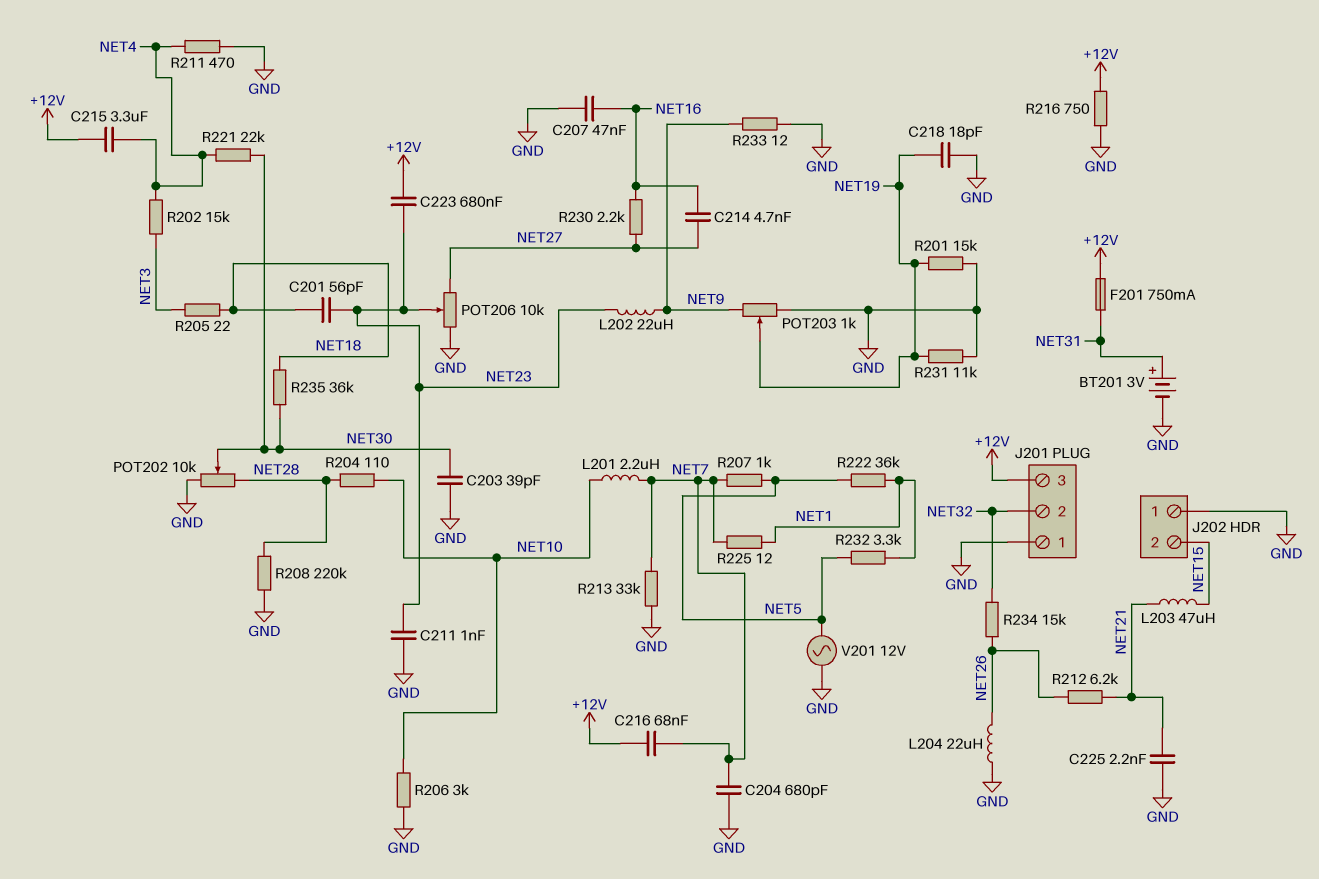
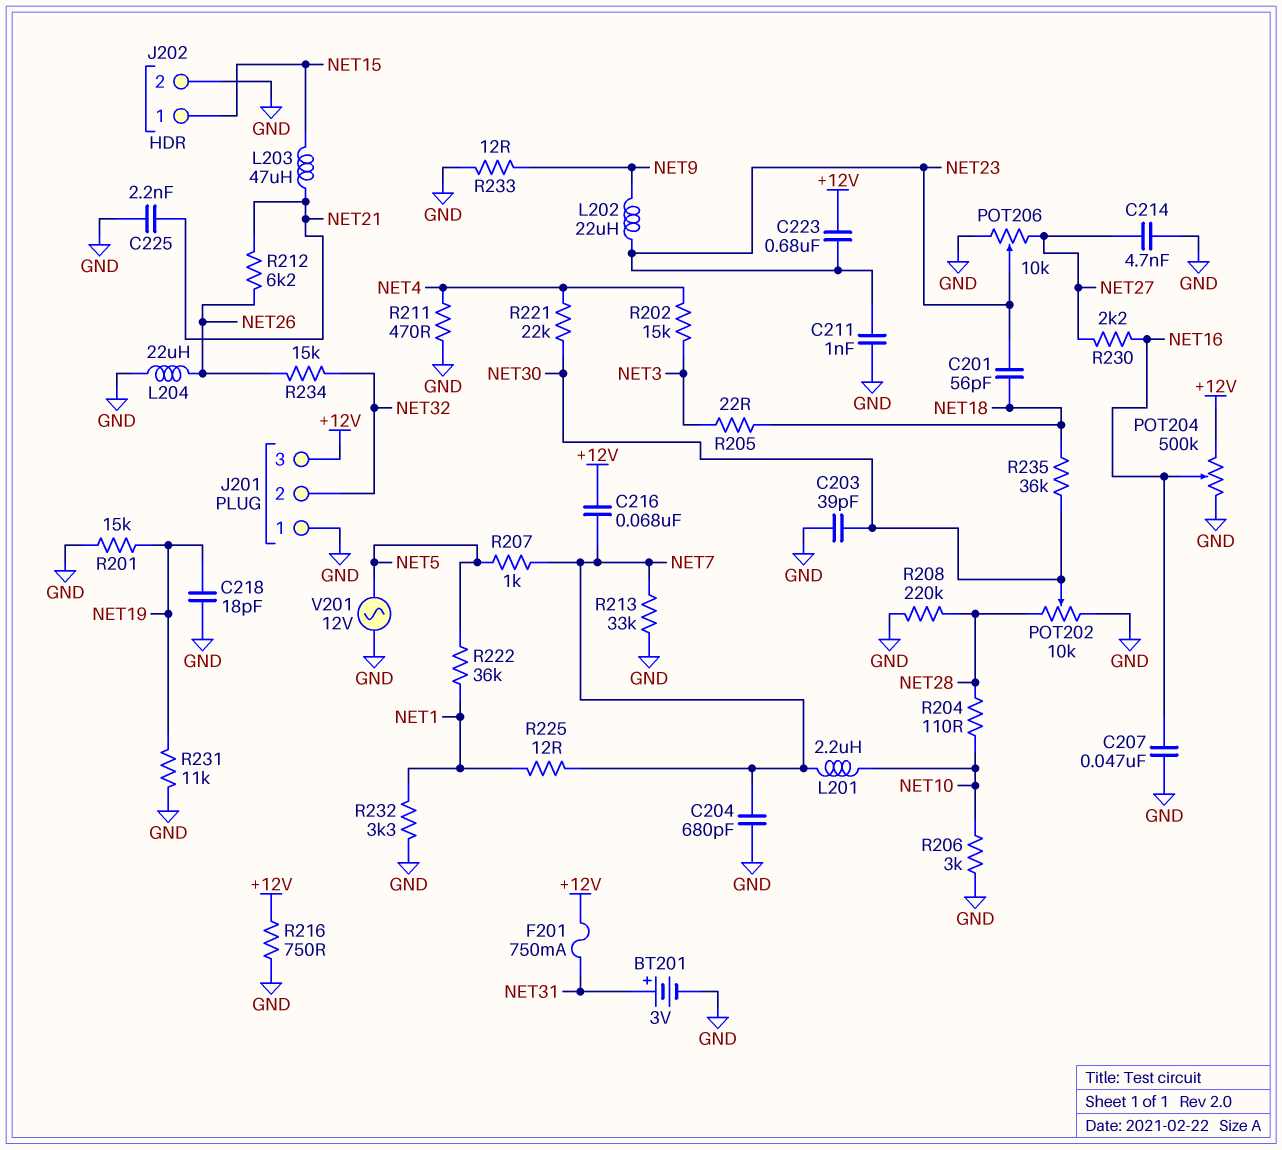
C214: 4.7nF (NET16, NET27) -> 4.7nF (GND, NET27)
C215: 3.3uF (+12V, NET4) -> none
J202 pin 1: GND -> NET15
J202 pin 2: NET15 -> GND
POT203: 1k (GND, NET9, wiper NET19) -> none
POT204: none -> 500k (+12V, GND, wiper NET16)
R232: 3.3k (NET1, NET5) -> 3.3k (GND, NET1)

